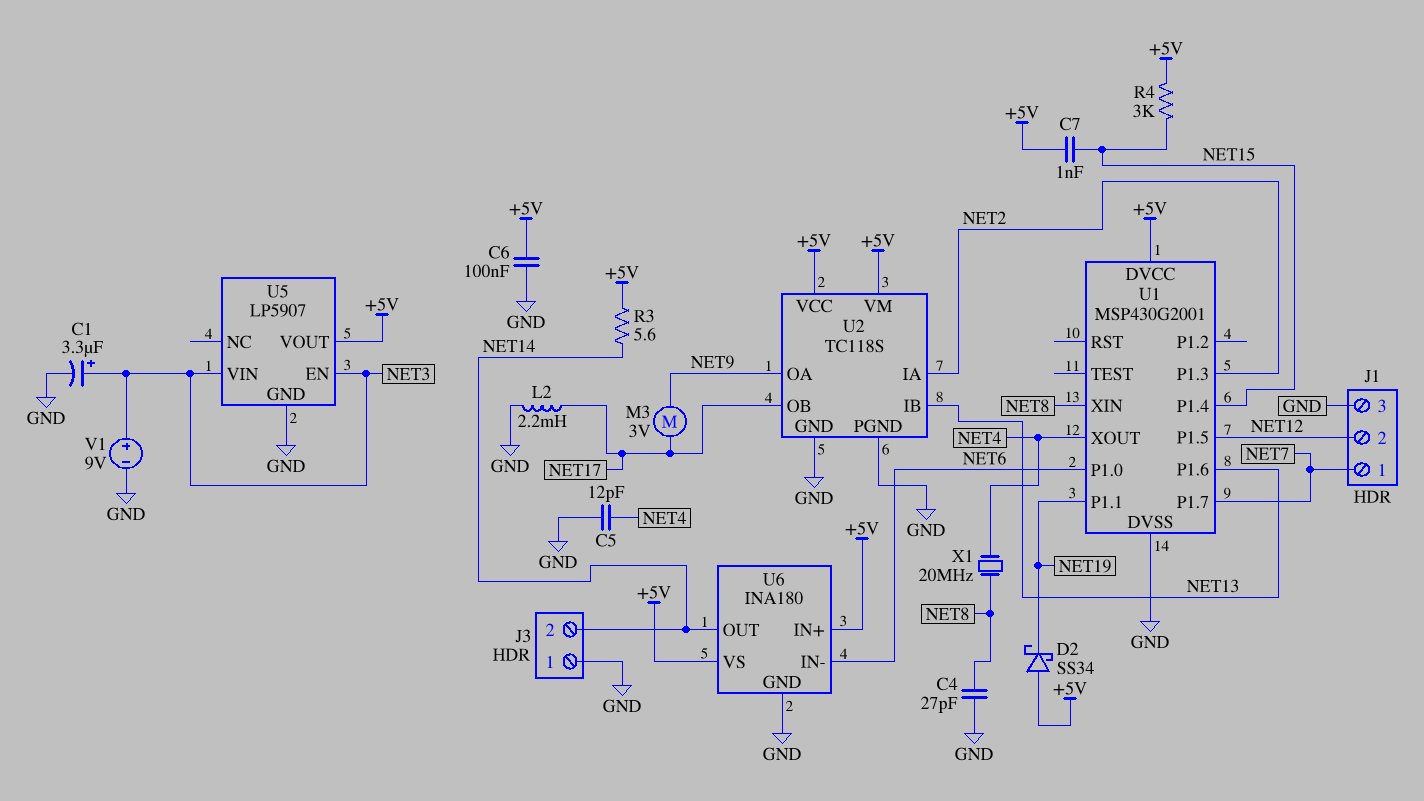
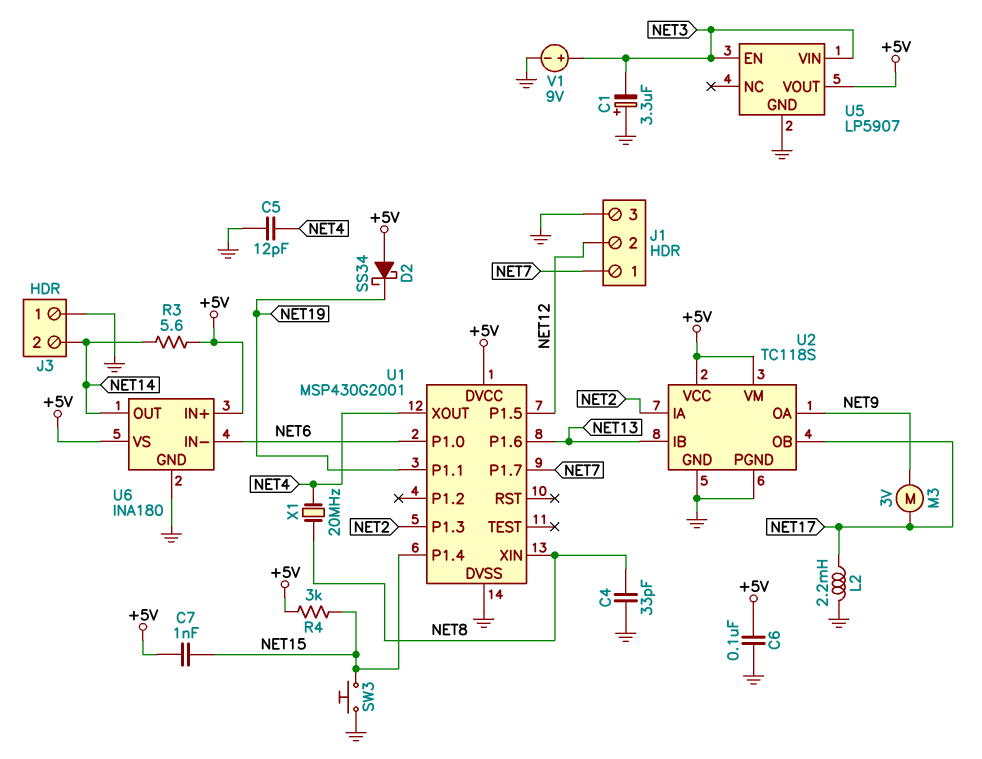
C1: 3.3uF (plus NET3, minus GND) -> 3.3uF (plus GND, minus NET3)
C4: 27pF (GND, NET8) -> 33pF (GND, NET8)
SW3: none -> button (GND, NET15)

